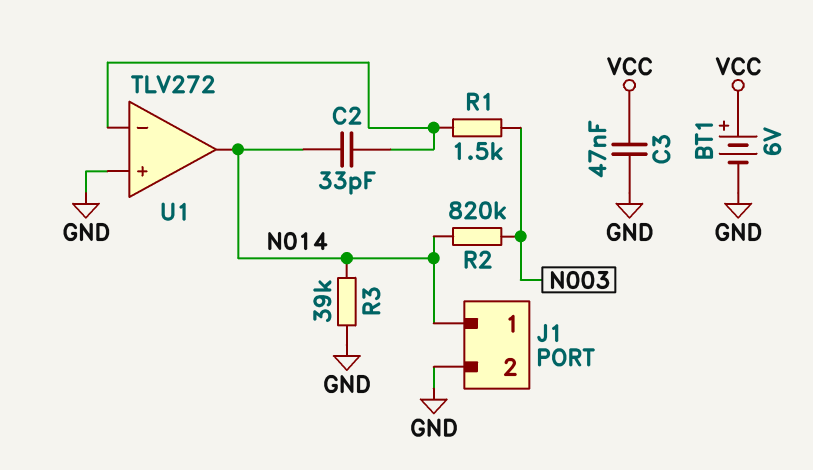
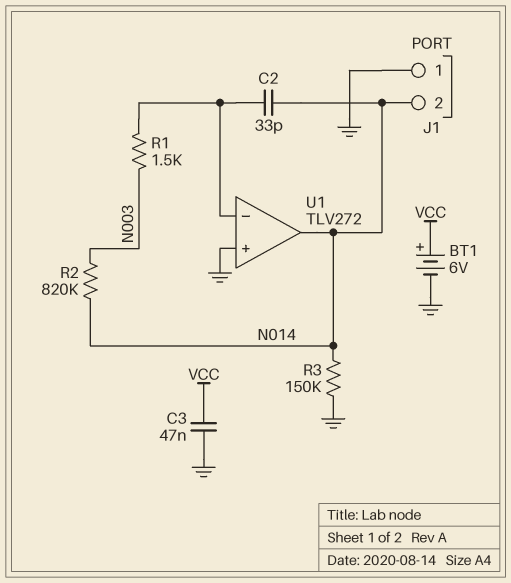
J1 pin 1: N014 -> GND
J1 pin 2: GND -> N014
R3: 39k (GND, N014) -> 150k (GND, N014)

